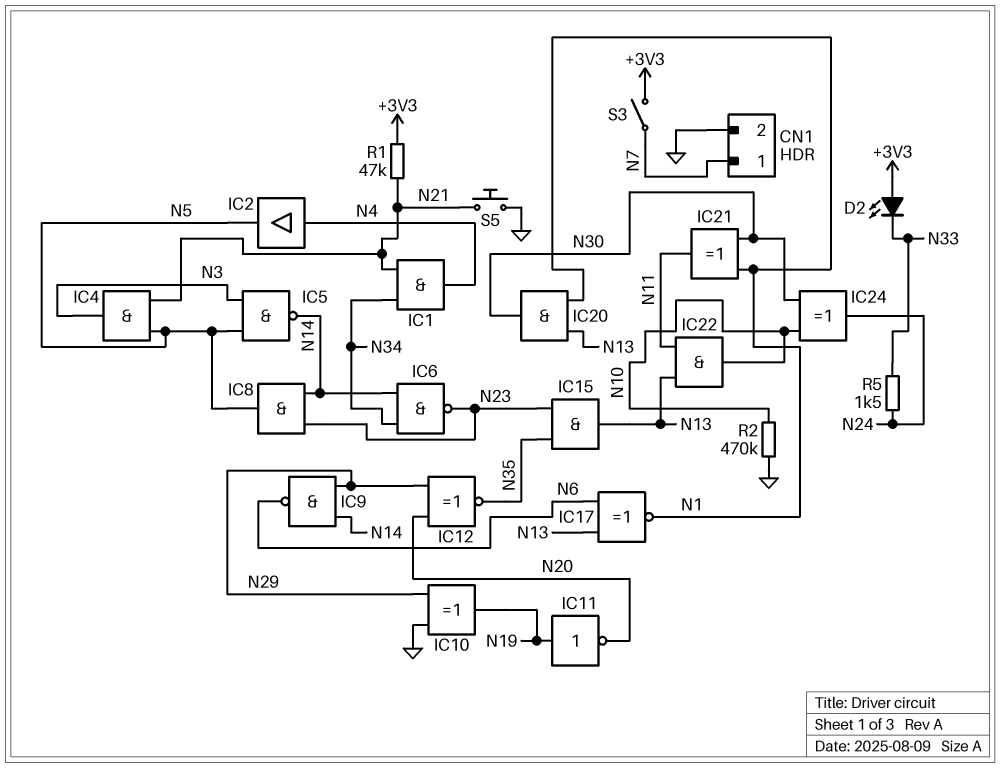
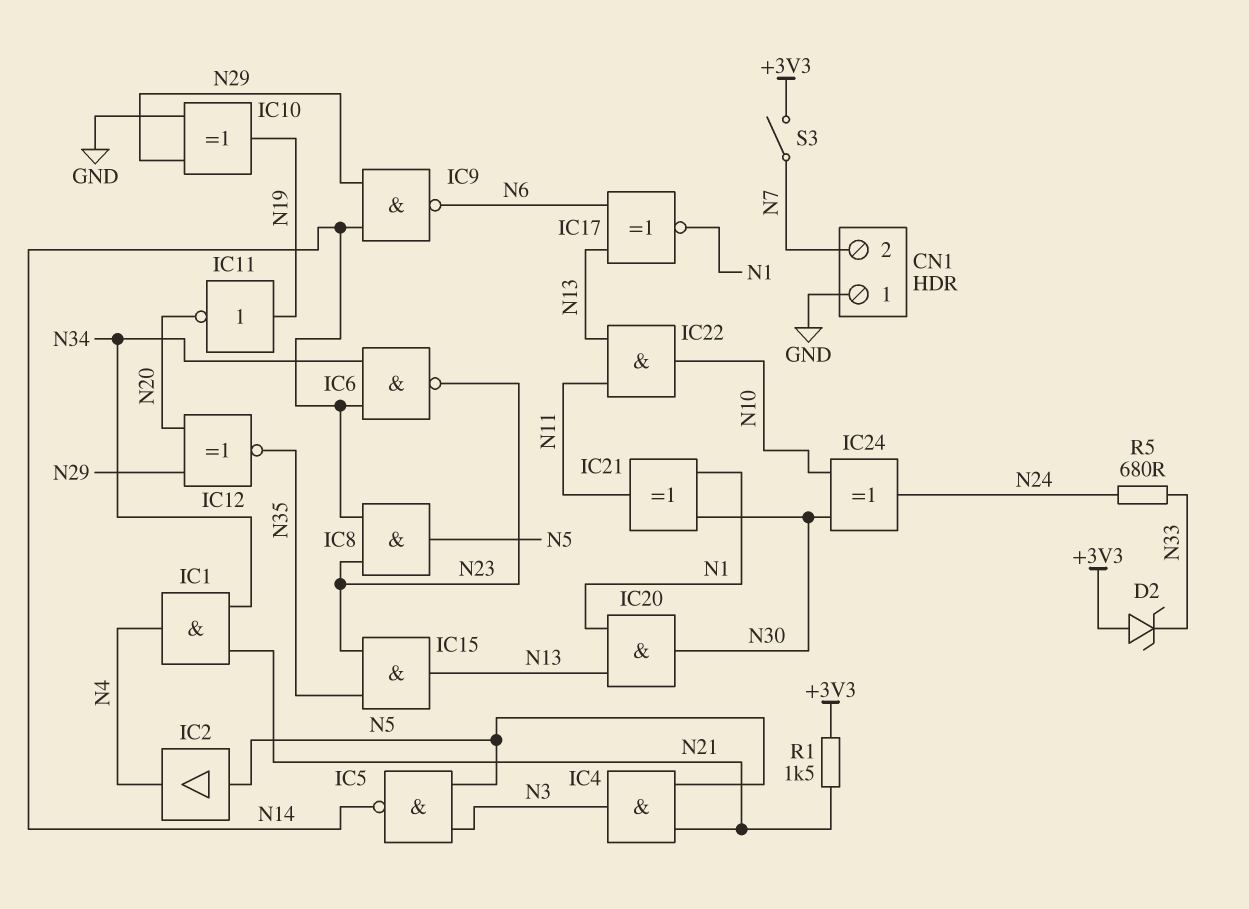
CN1 pin 1: N7 -> GND
CN1 pin 2: GND -> N7
D2: LED (A +3V3, K N33) -> zener (A +3V3, K N33)
IC2: buffer (in N4, out N5) -> buffer (in N5, out N4)
R1: 47k (+3V3, N21) -> 1.5k (+3V3, N21)
R2: 470k (GND, N10) -> none
R5: 1.5k (N24, N33) -> 680 (N24, N33)
S5: button (GND, N21) -> none

